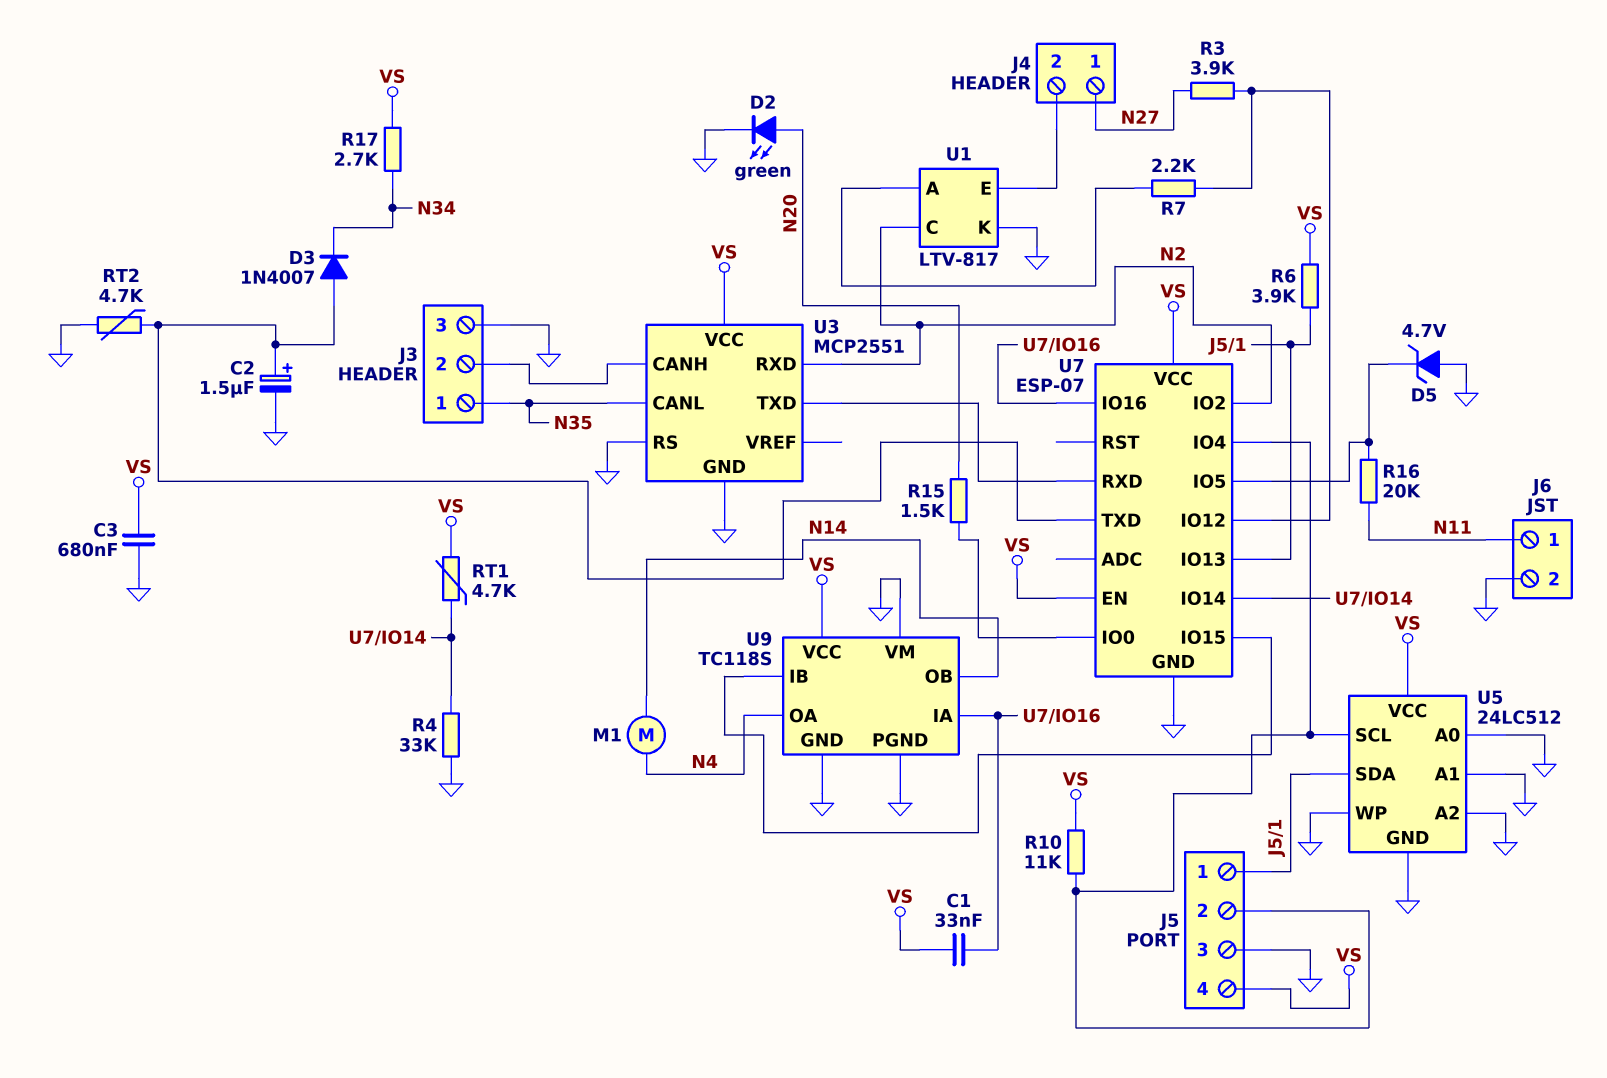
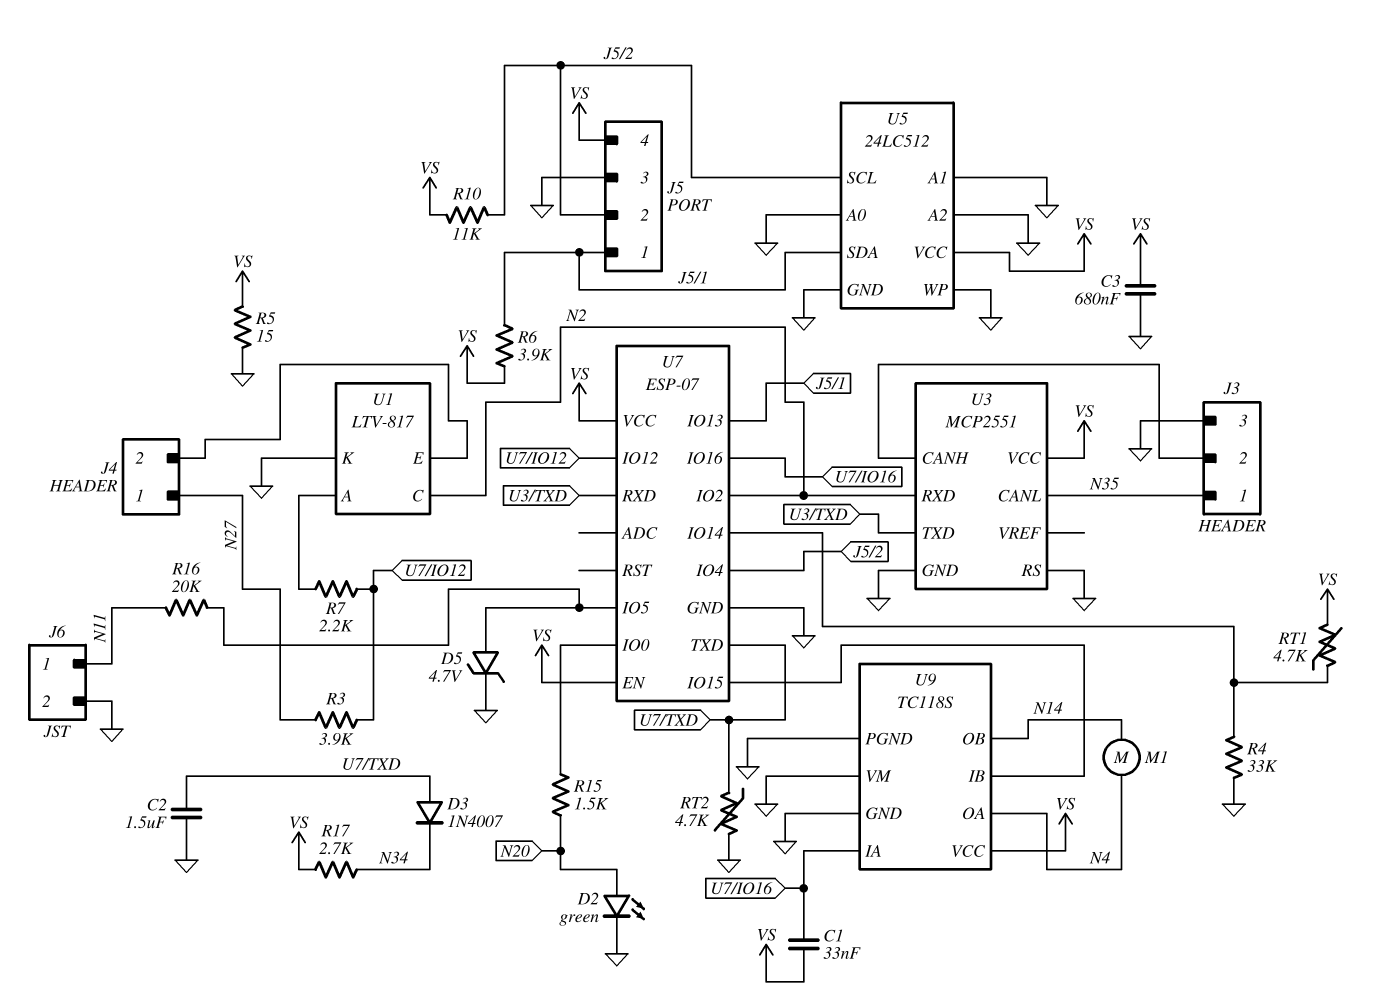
C2: 1.5uF (plus U7/TXD, minus GND) -> 1.5uF (GND, U7/TXD)
D5: zener 4.7V (A GND, K U7/IO5) -> zener 4.7V (A U7/IO5, K GND)
R5: none -> 15 (GND, VS)

